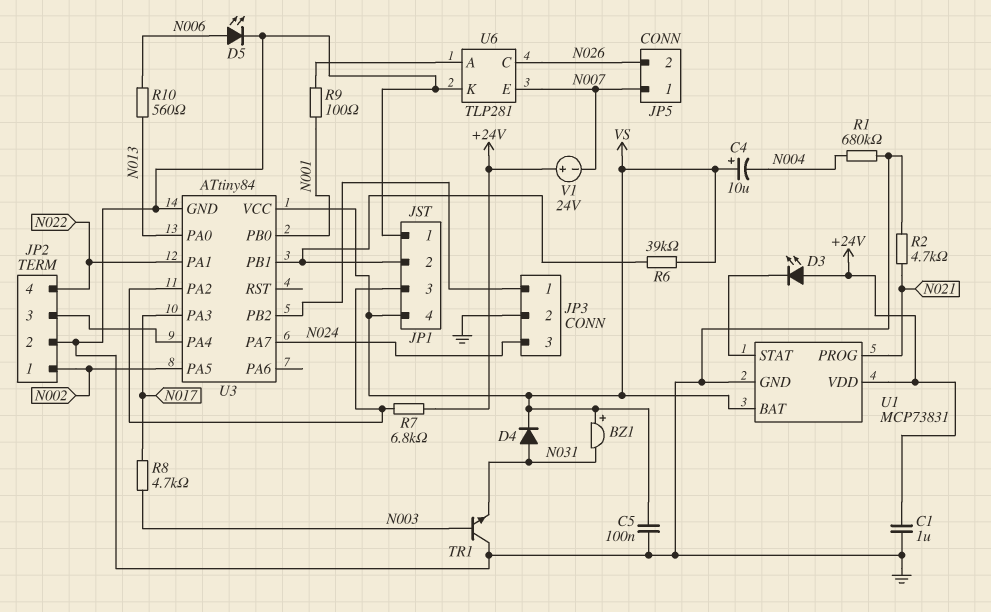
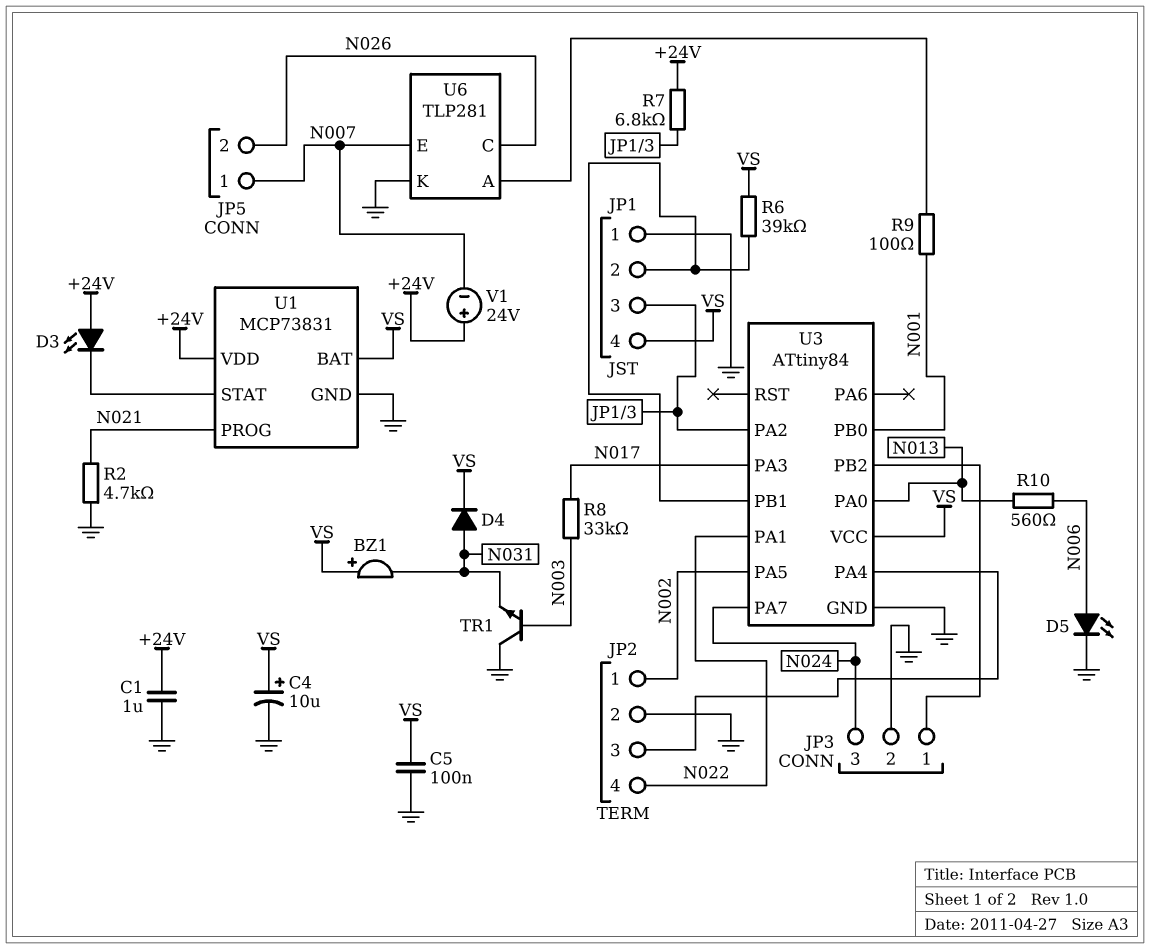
C4: 10uF (plus VS, minus N004) -> 10uF (plus VS, minus GND)
R1: 680k (GND, N004) -> none
R8: 4.7k (N003, N017) -> 33k (N003, N017)

